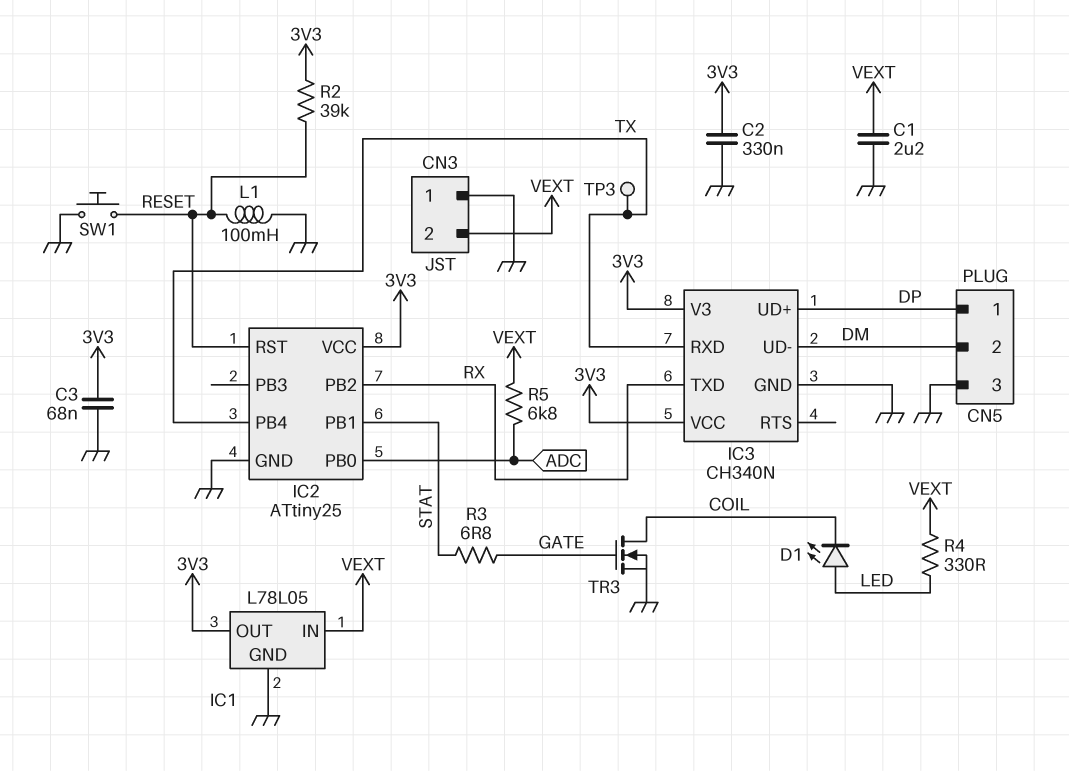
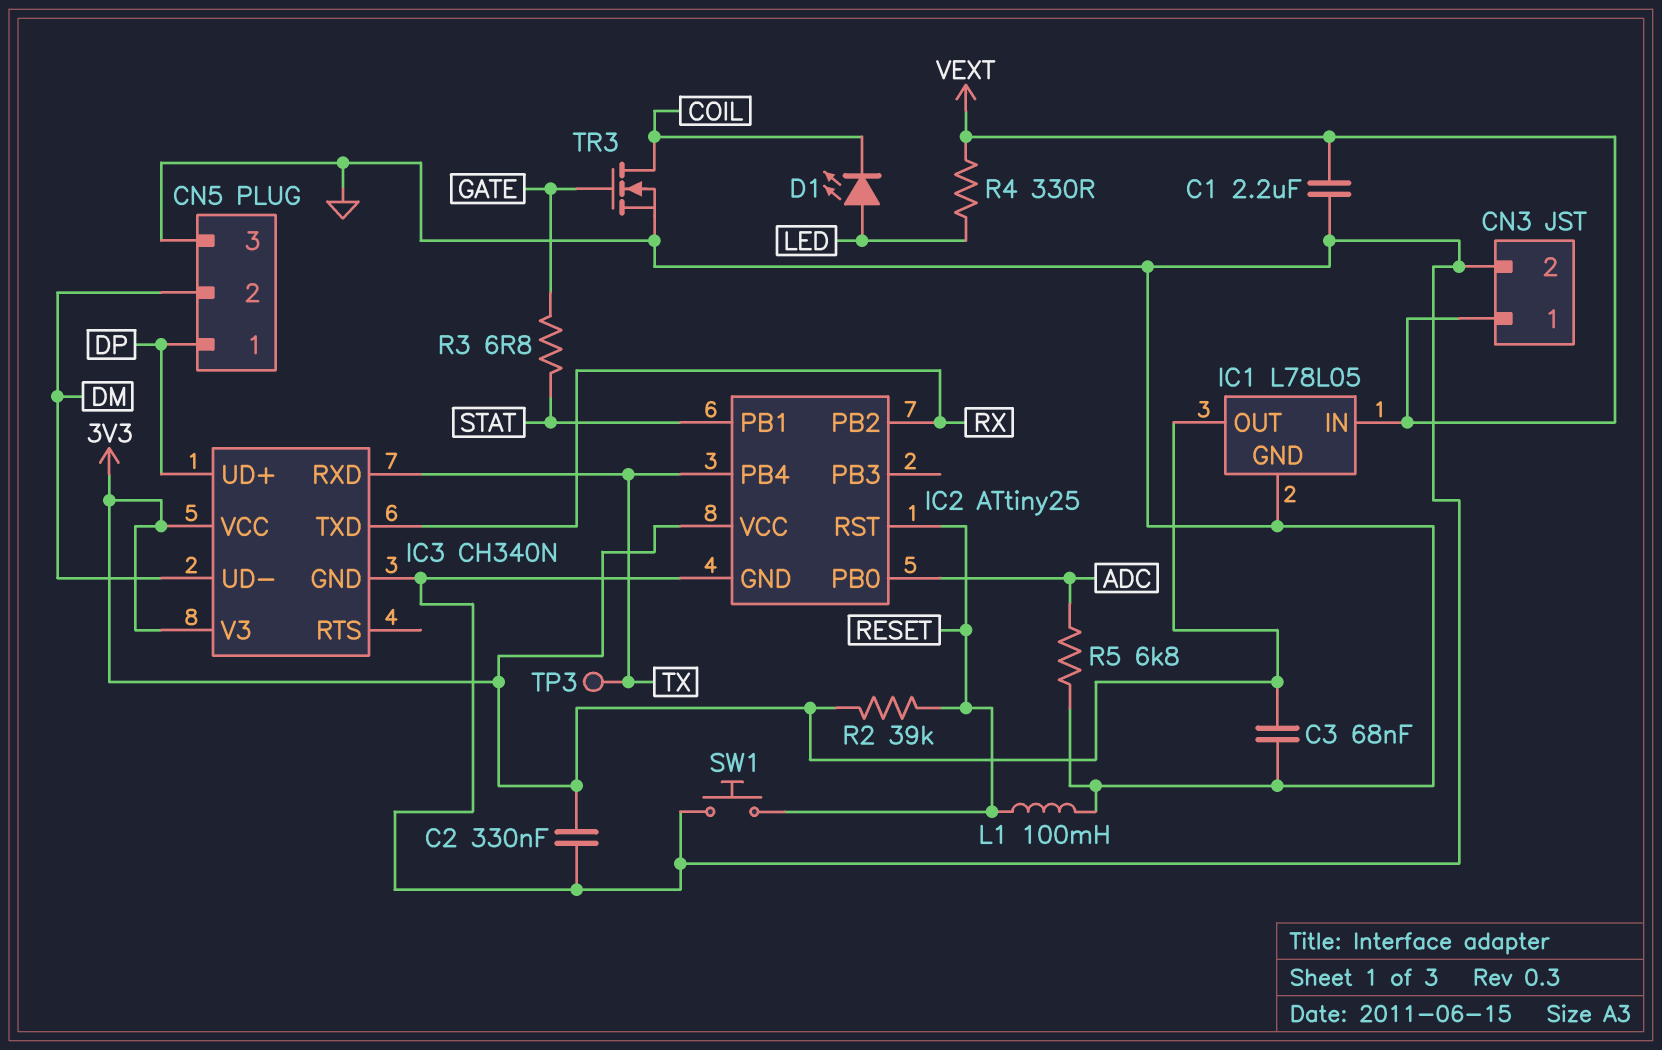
CN3 pin 1: GND -> VEXT
CN3 pin 2: VEXT -> GND
R5: 6.8k (ADC, VEXT) -> 6.8k (ADC, GND)

